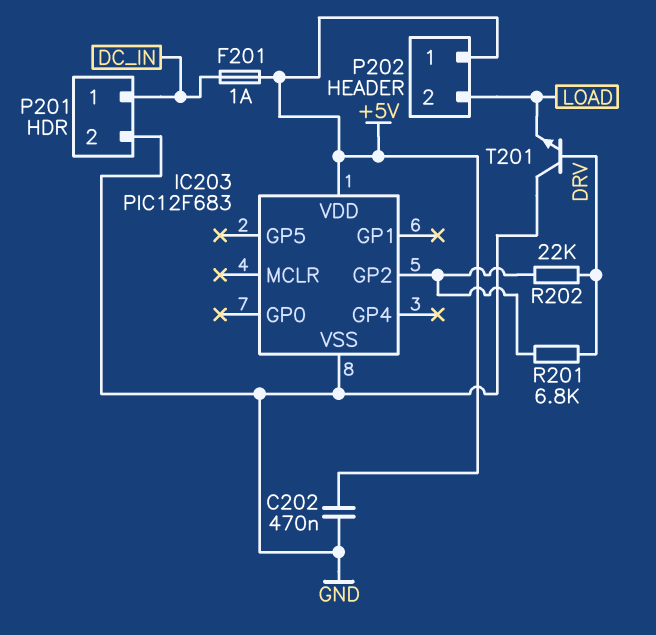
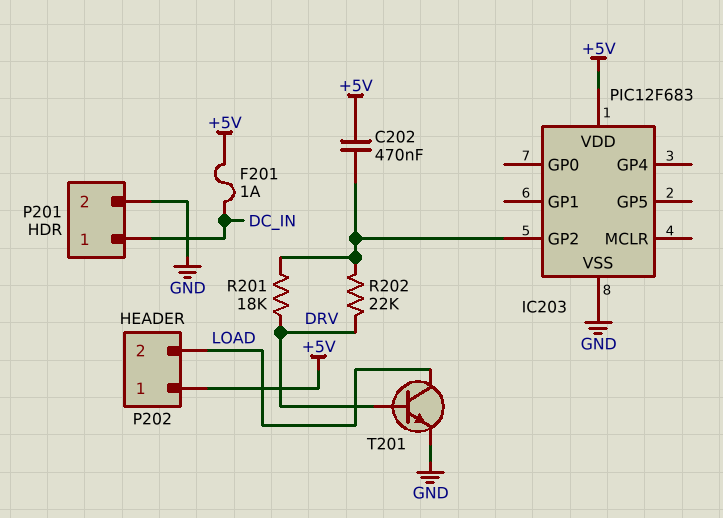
C202: 470nF (+5V, GND) -> 470nF (+5V, IC203/GP2)
R201: 6.8k (DRV, IC203/GP2) -> 18k (DRV, IC203/GP2)
T201: NPN (B DRV, C GND, E LOAD) -> NPN (B DRV, C LOAD, E GND)

